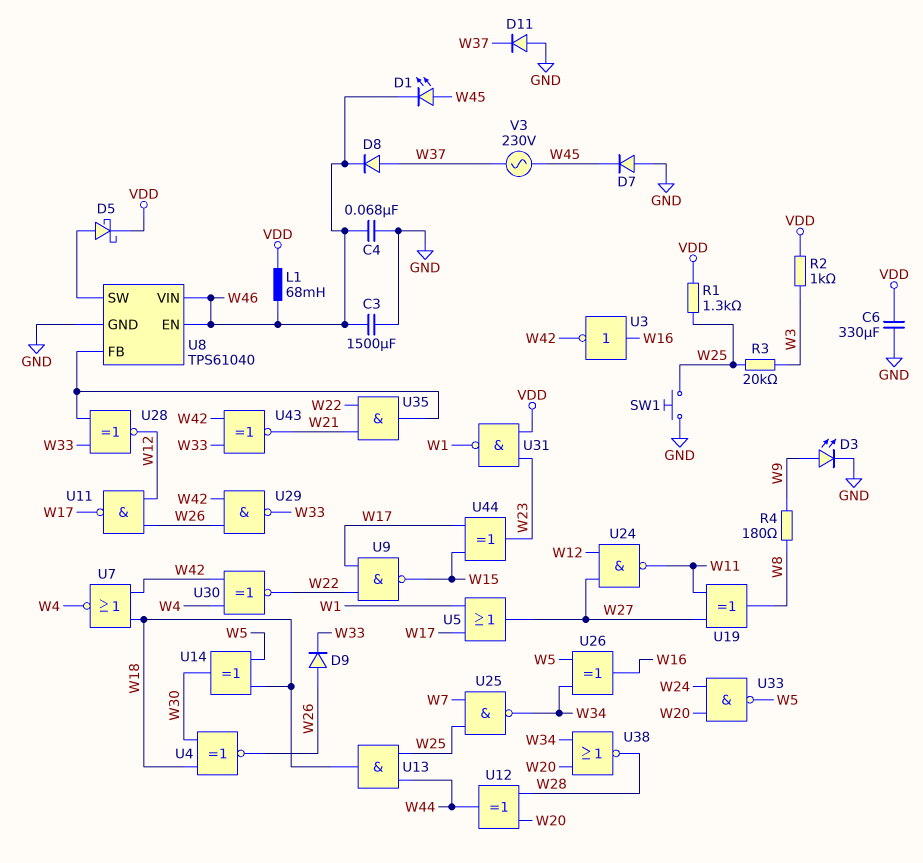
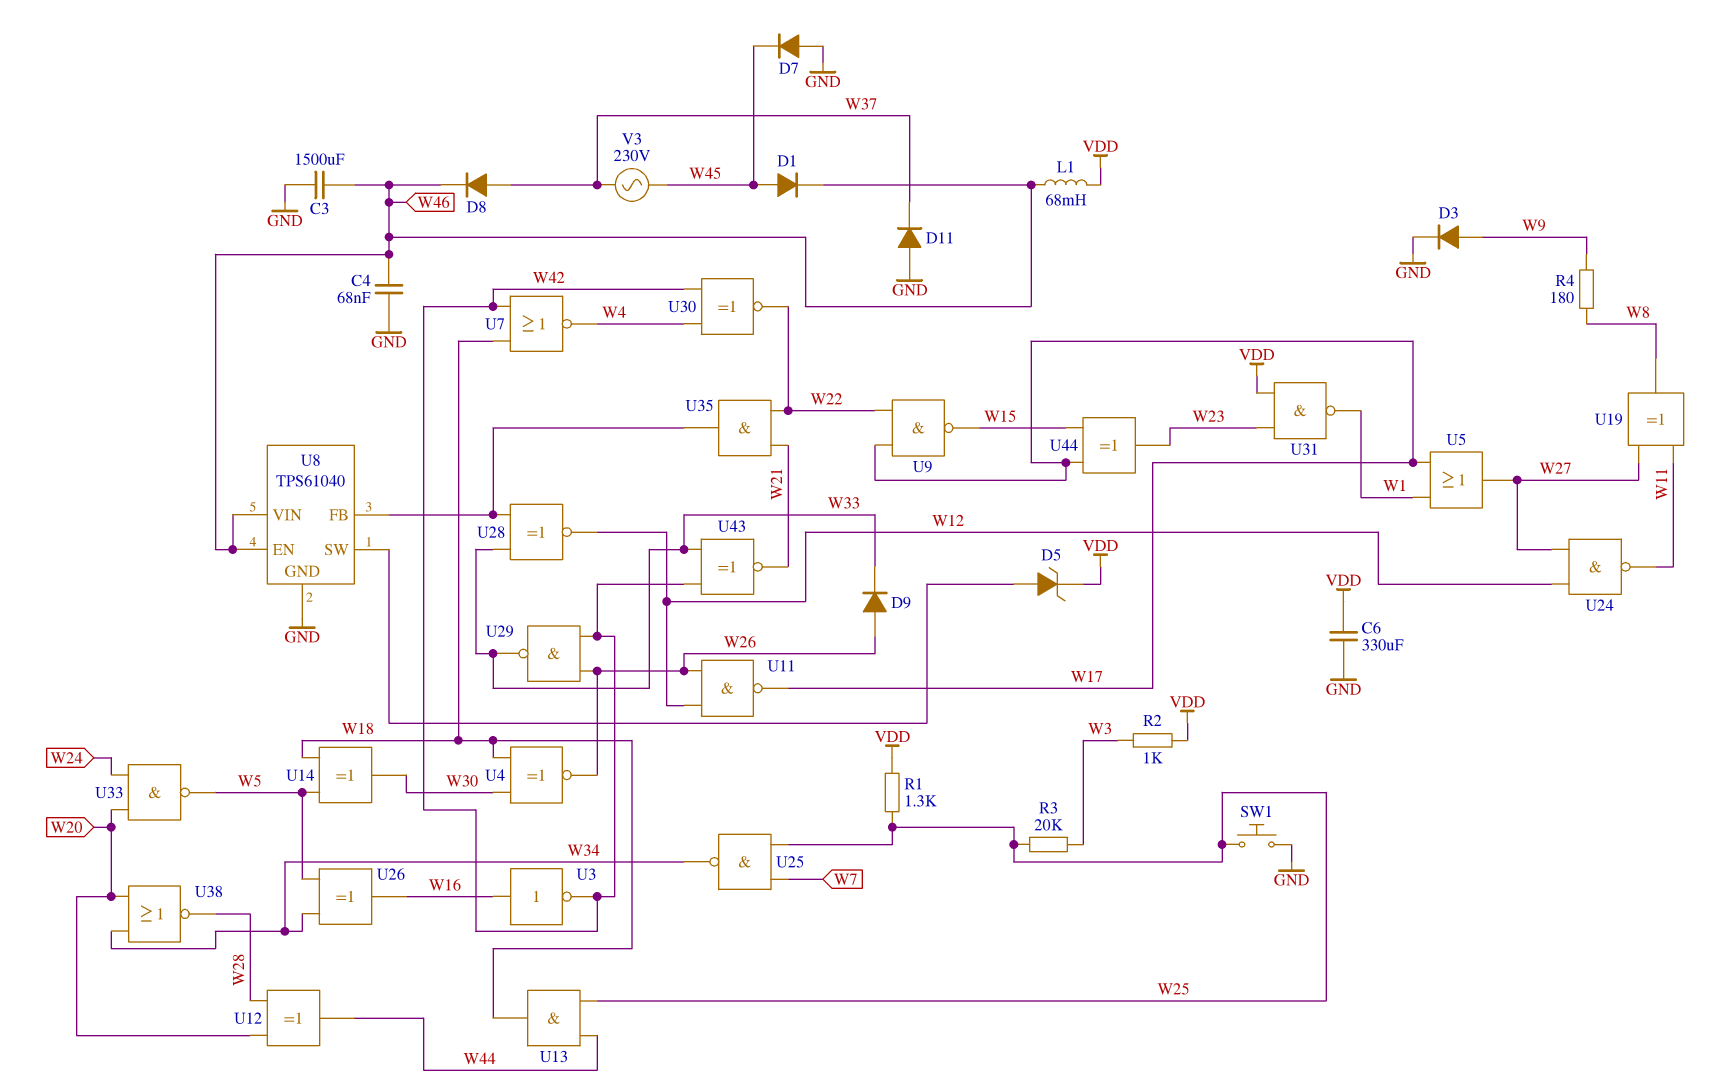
D1: LED (A W45, K W46) -> diode (A W45, K W46)
D3: LED (A W9, K GND) -> diode (A W9, K GND)
D5: schottky (A U8/SW, K VDD) -> zener (A U8/SW, K VDD)

